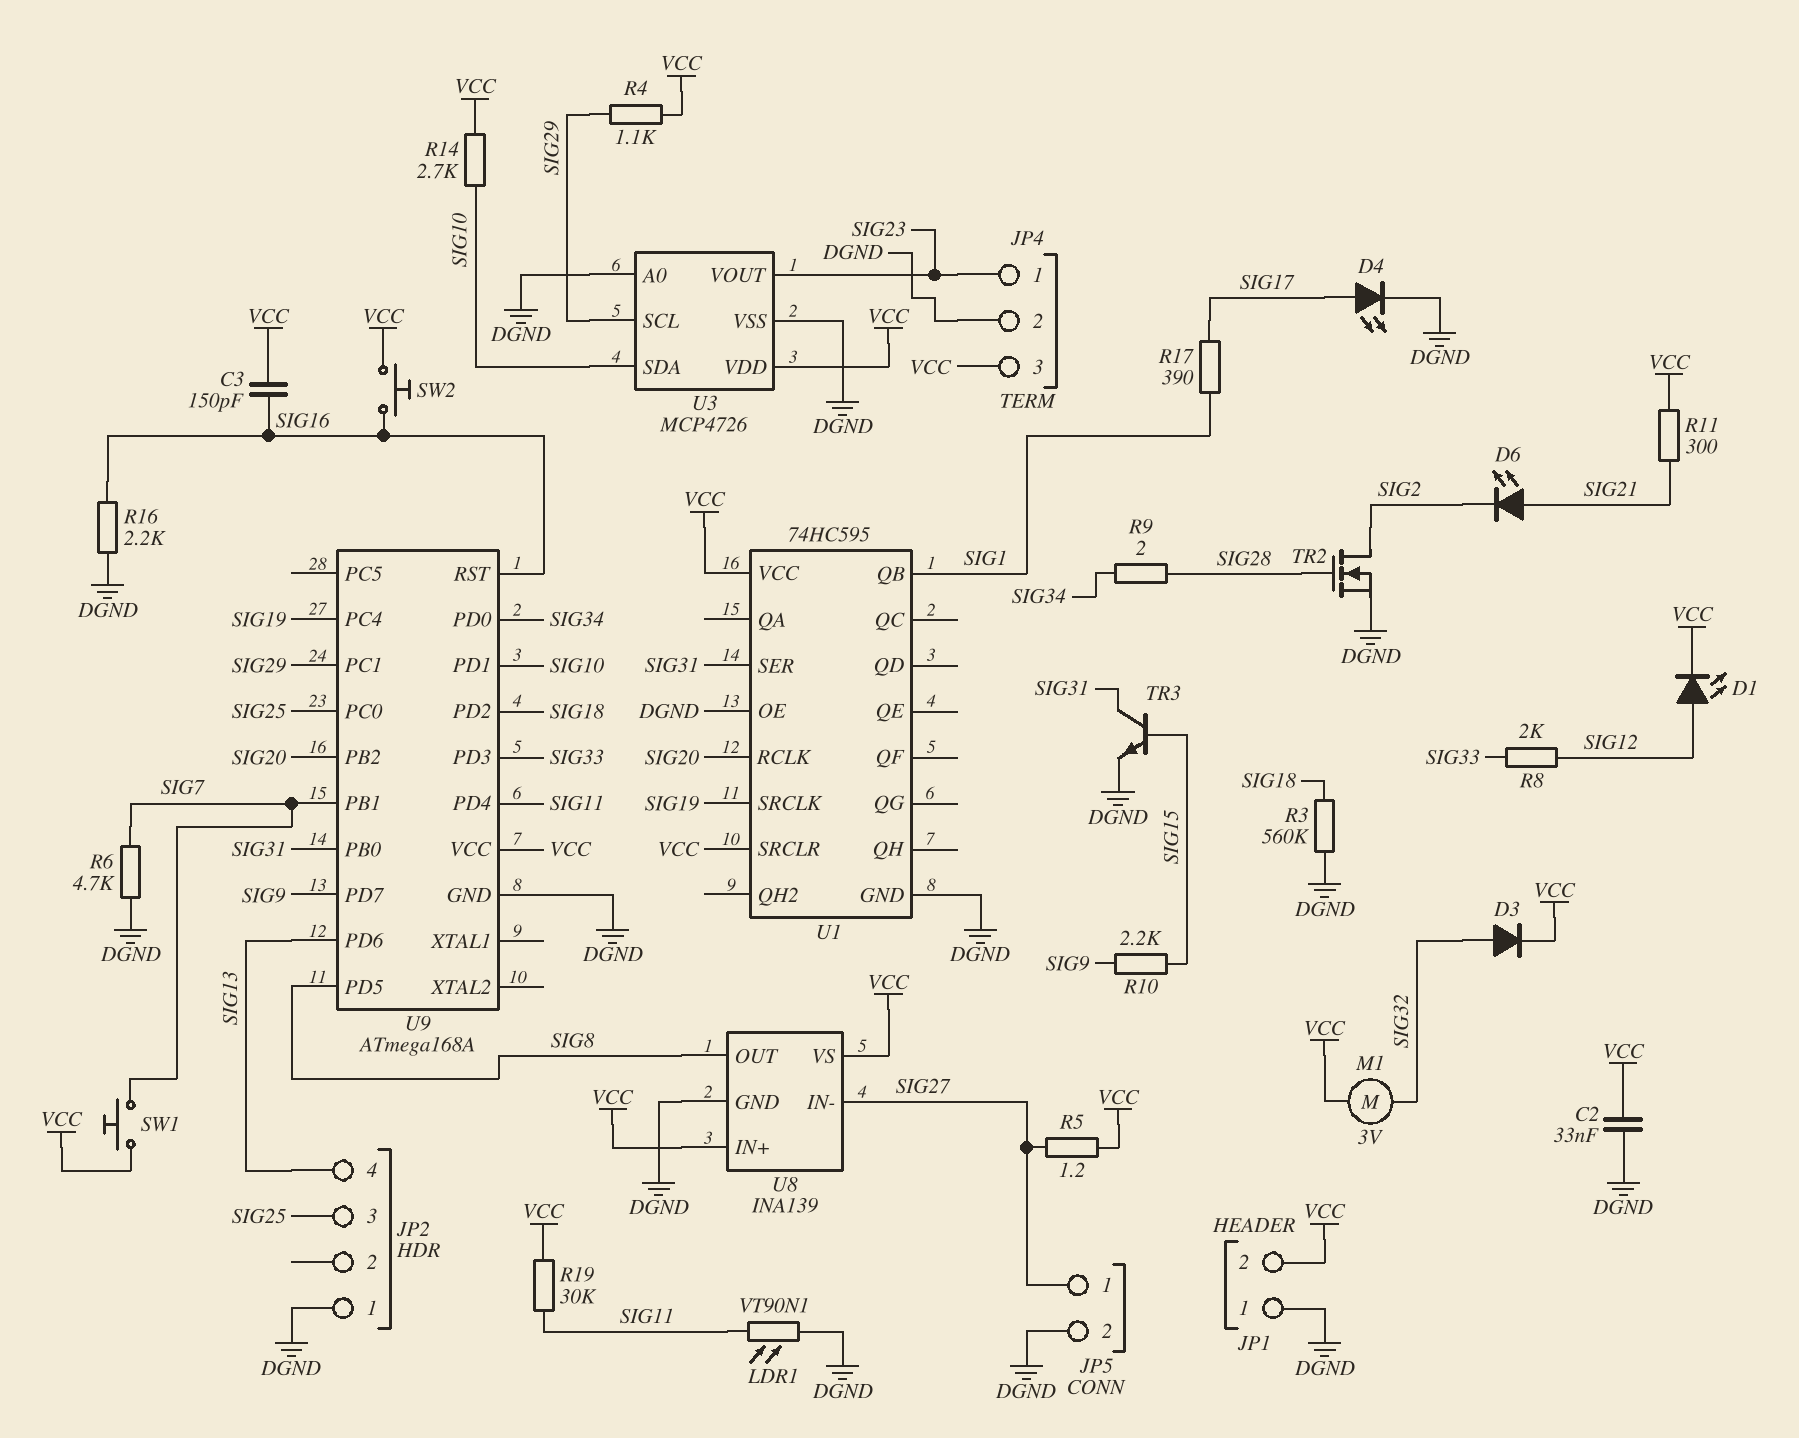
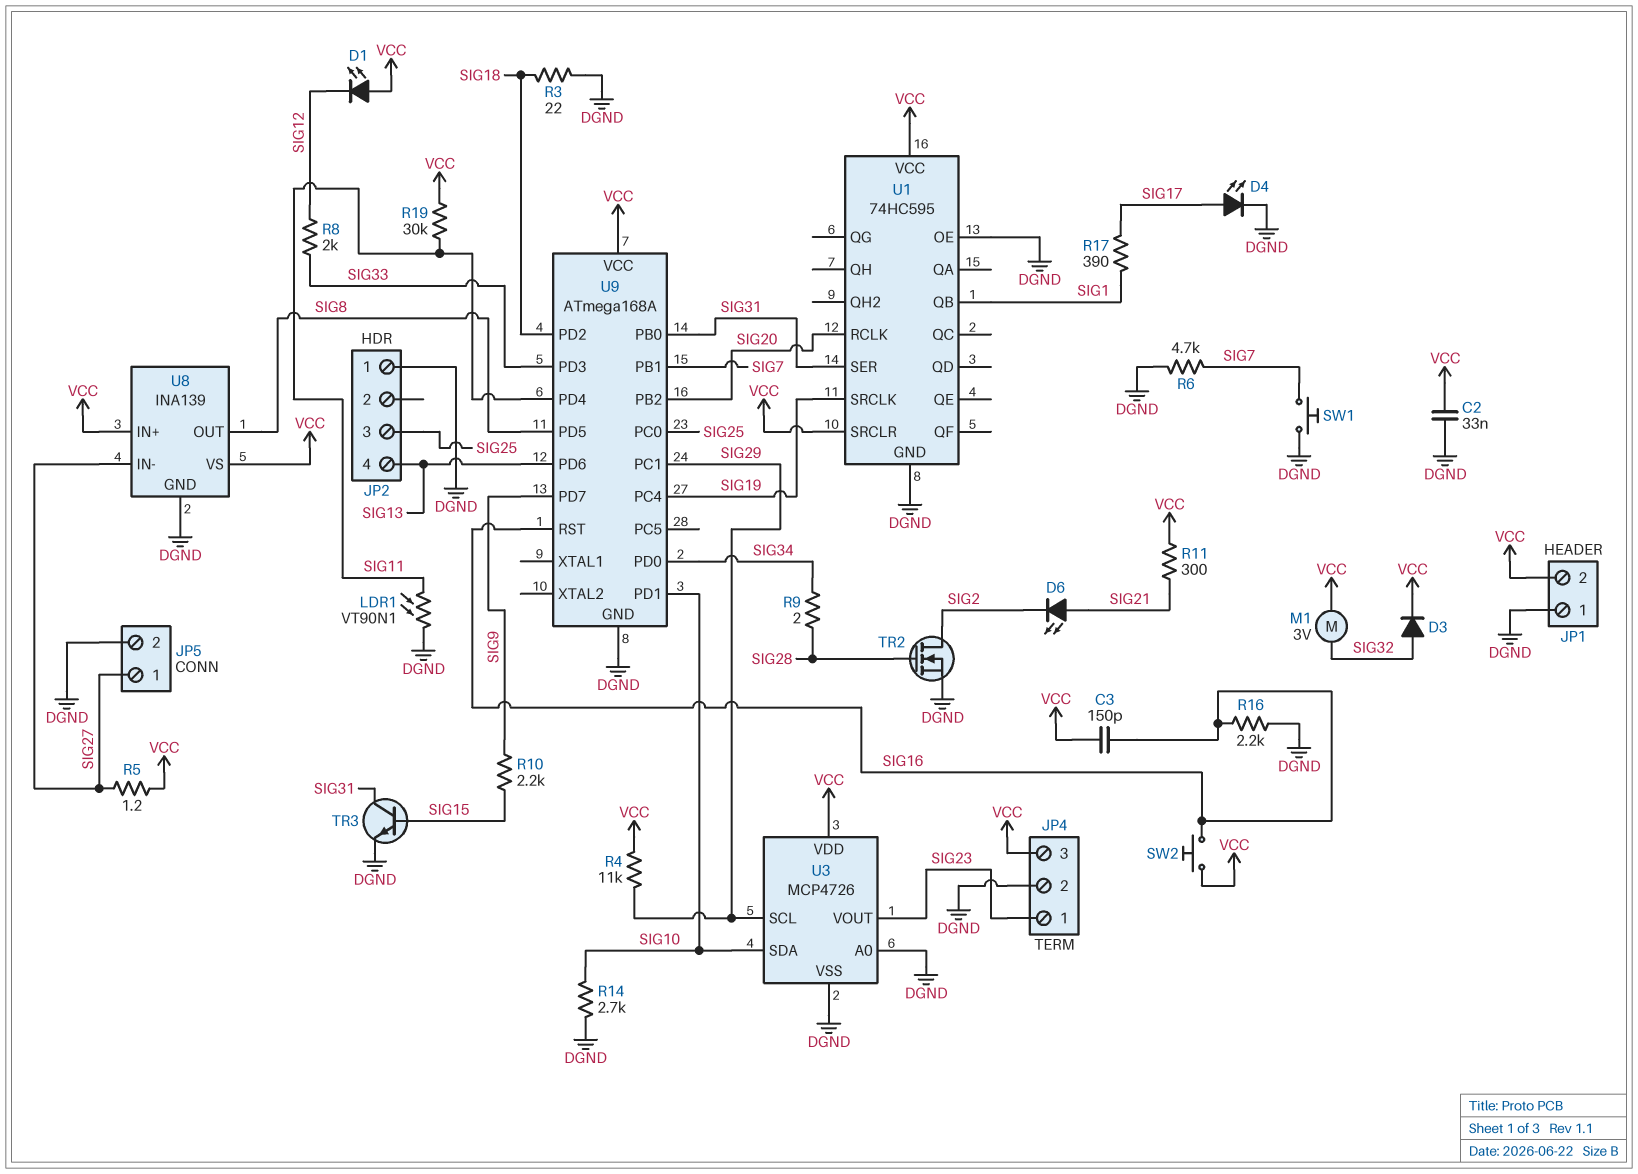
D1: LED (A SIG12, K VCC) -> LED (A VCC, K SIG12)
R3: 560k (DGND, SIG18) -> 22 (DGND, SIG18)
R4: 1.1k (SIG29, VCC) -> 11k (SIG29, VCC)
R14: 2.7k (SIG10, VCC) -> 2.7k (DGND, SIG10)
SW1: button (SIG7, VCC) -> button (DGND, SIG7)

